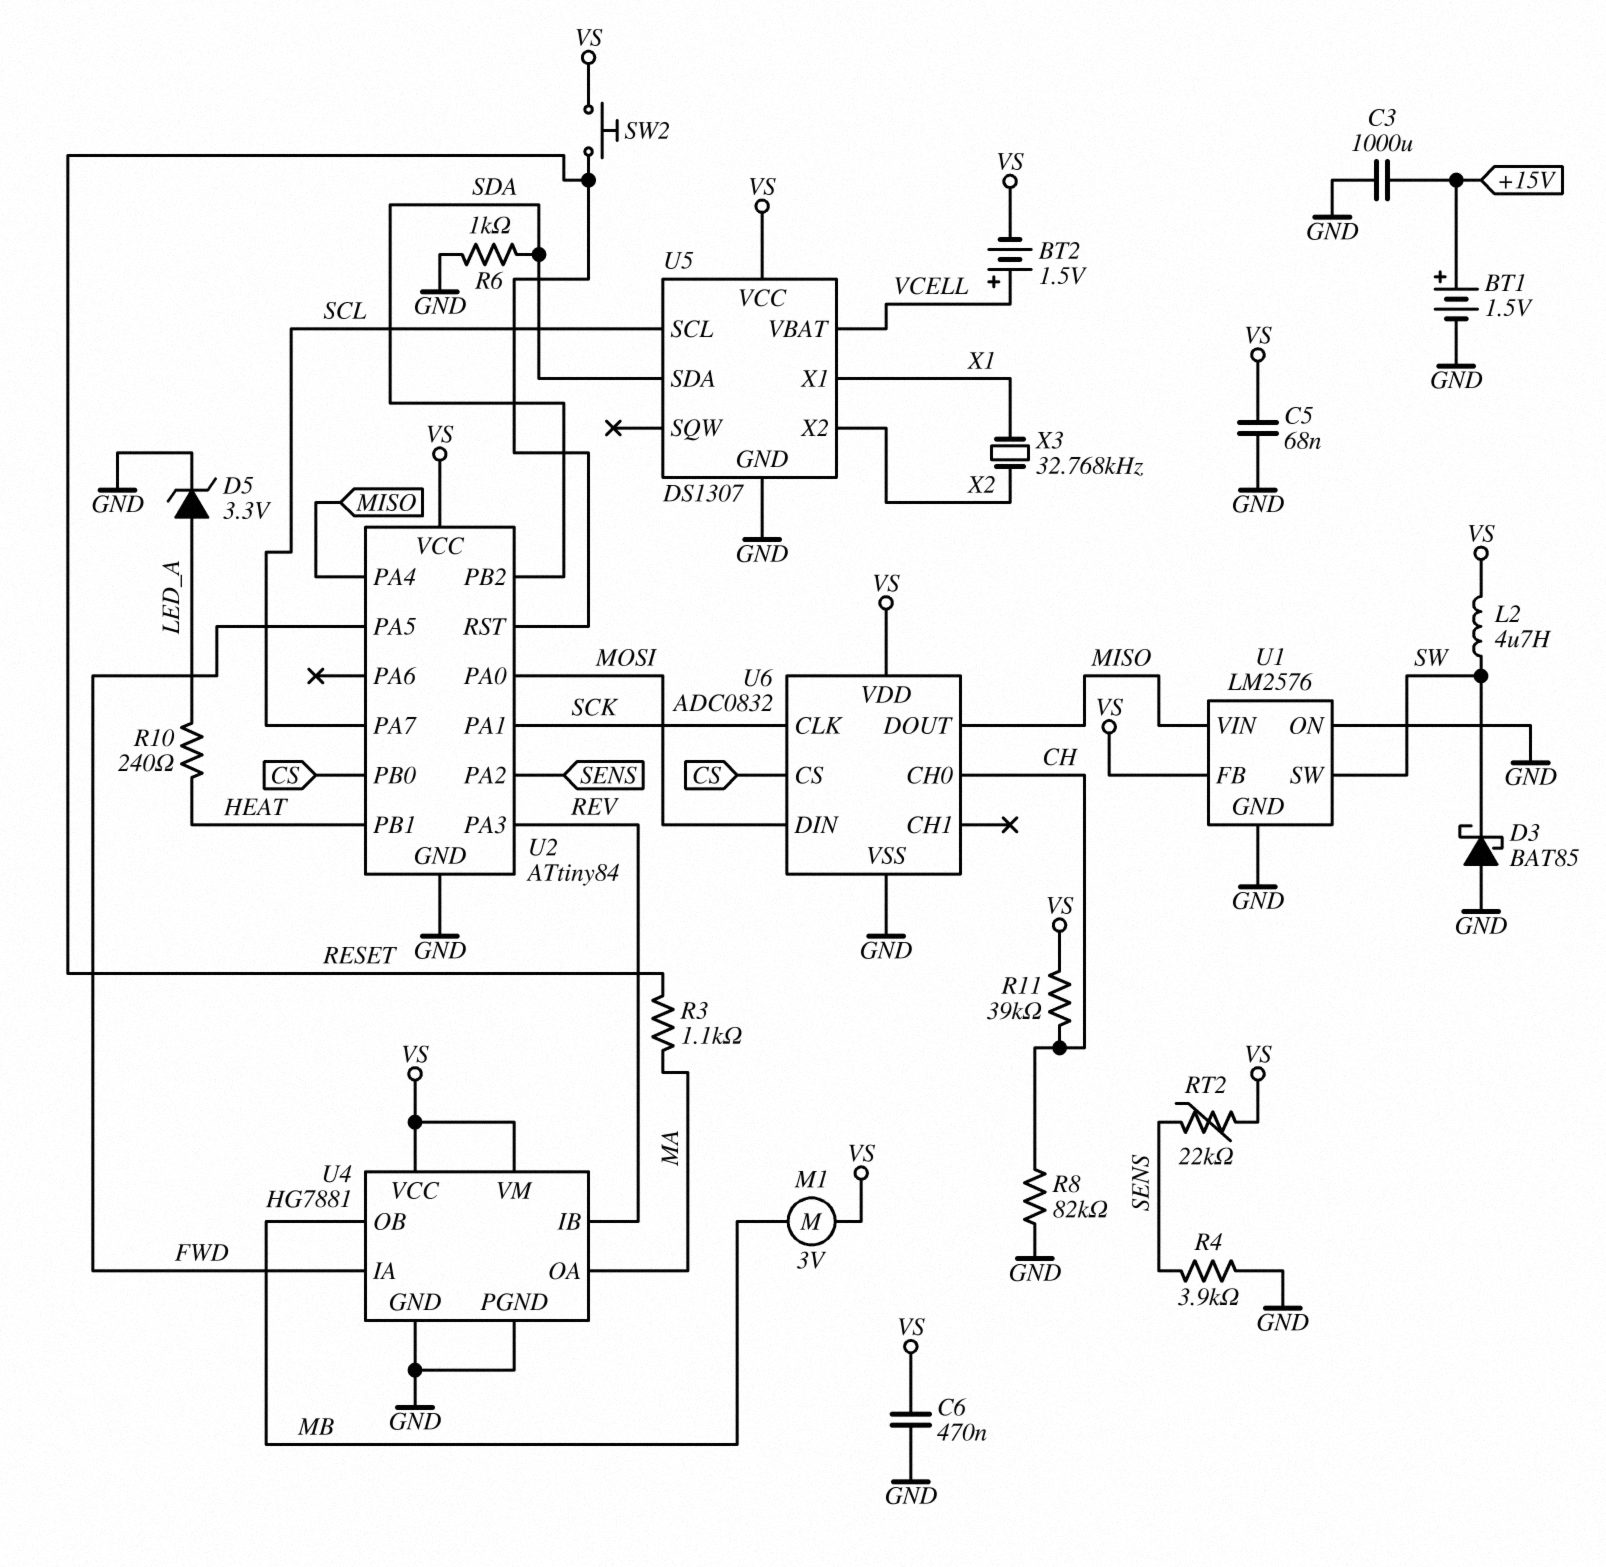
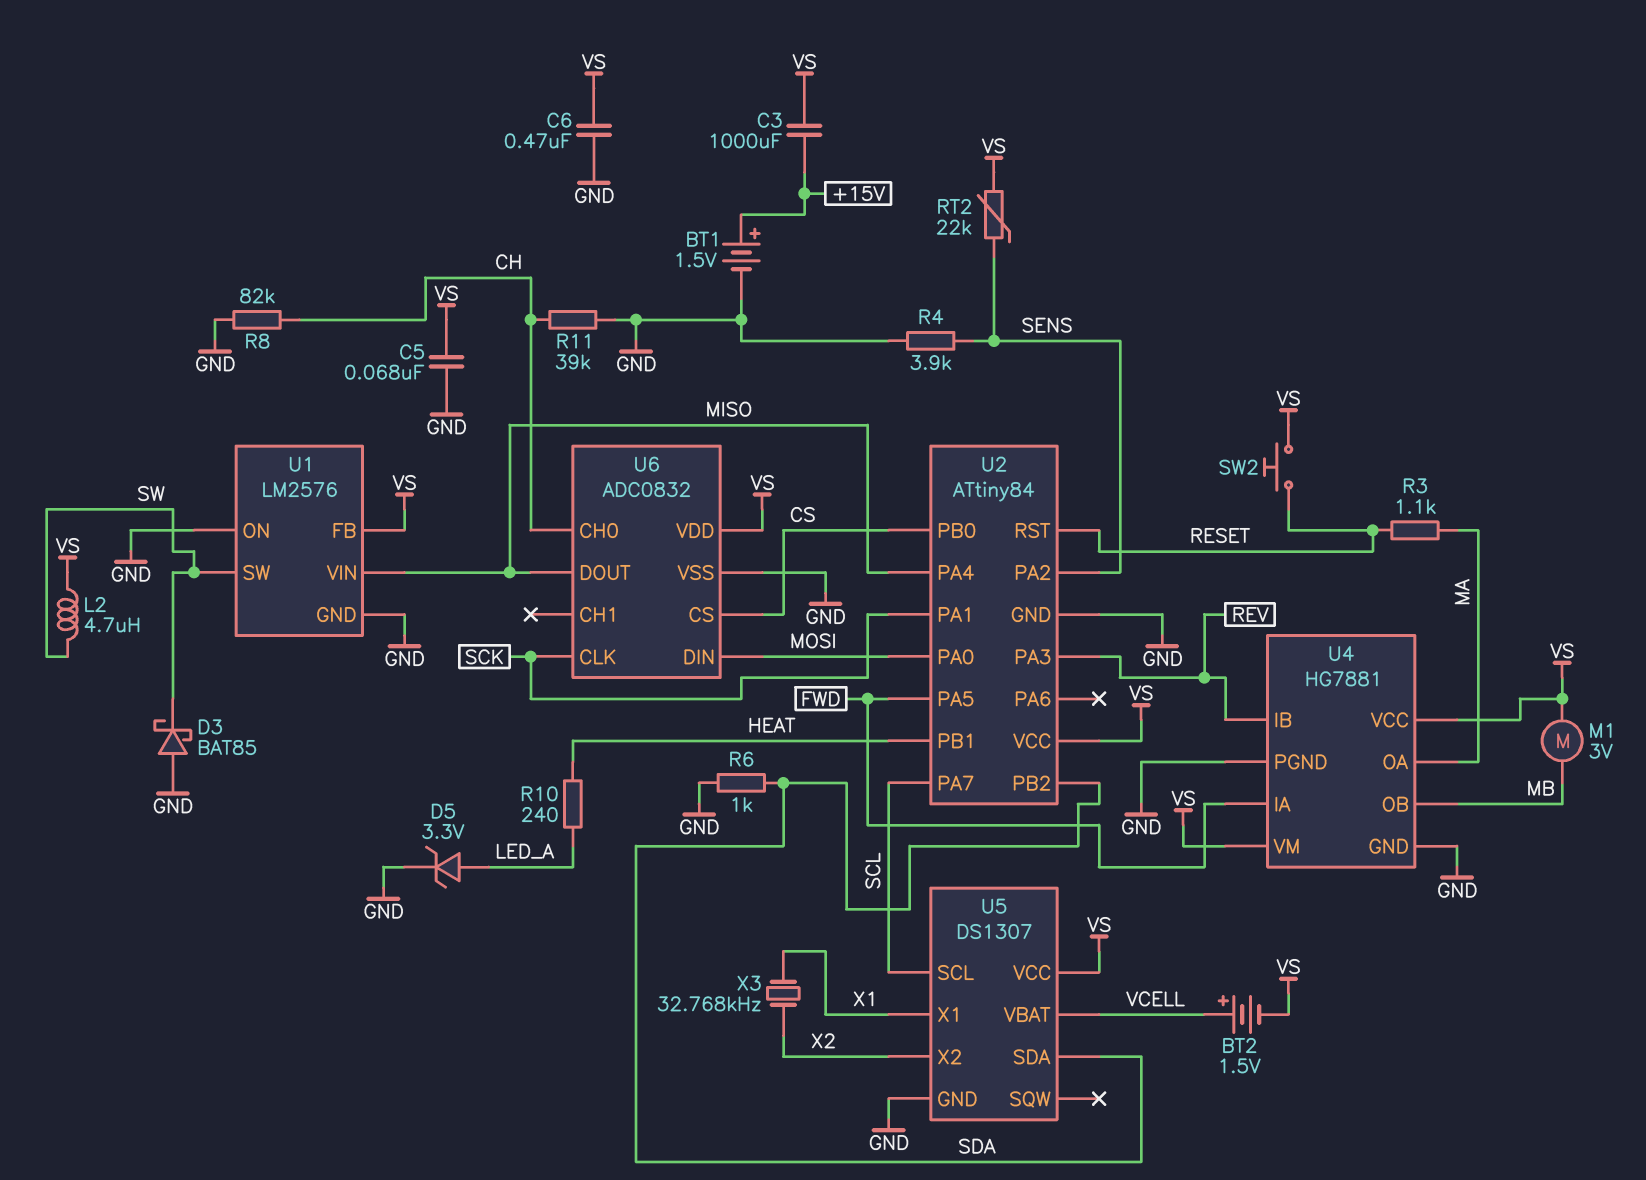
C3: 1000uF (+15V, GND) -> 1000uF (+15V, VS)
R11: 39k (CH, VS) -> 39k (CH, GND)

